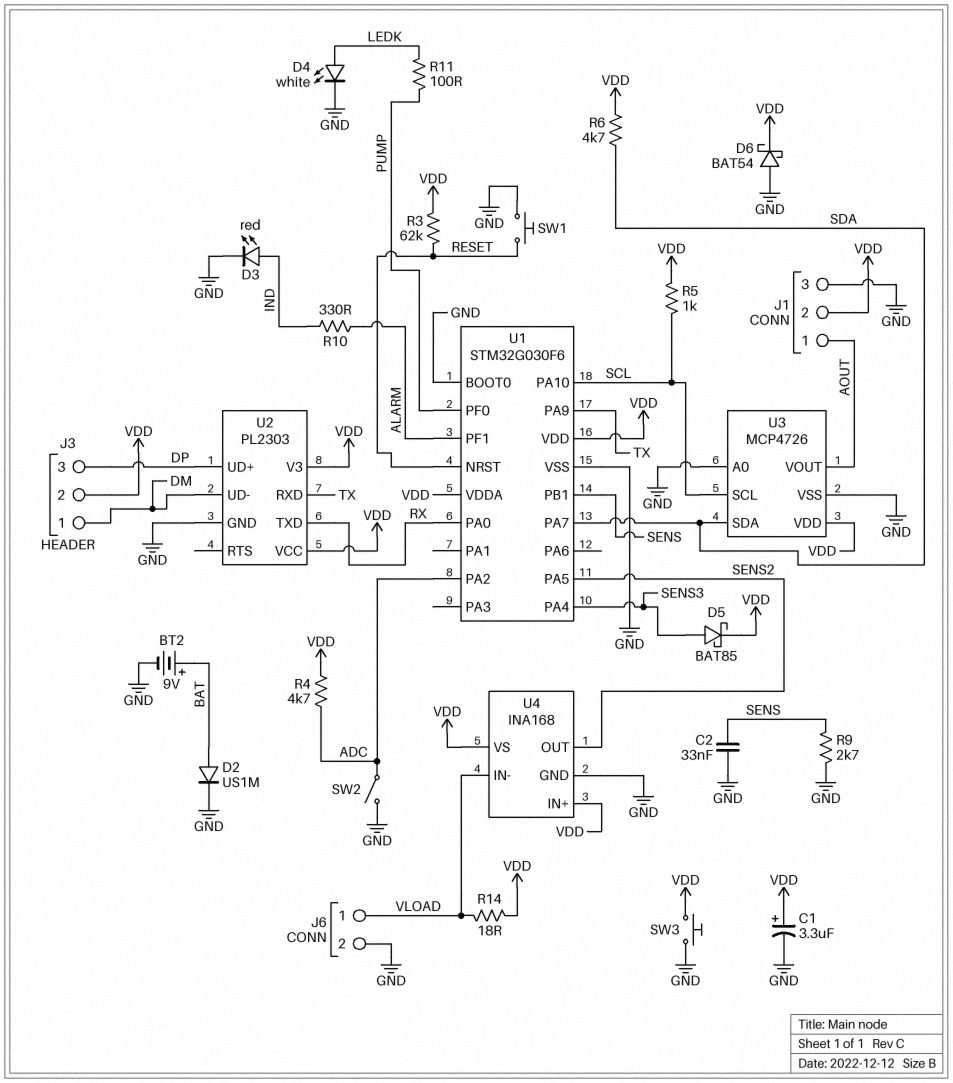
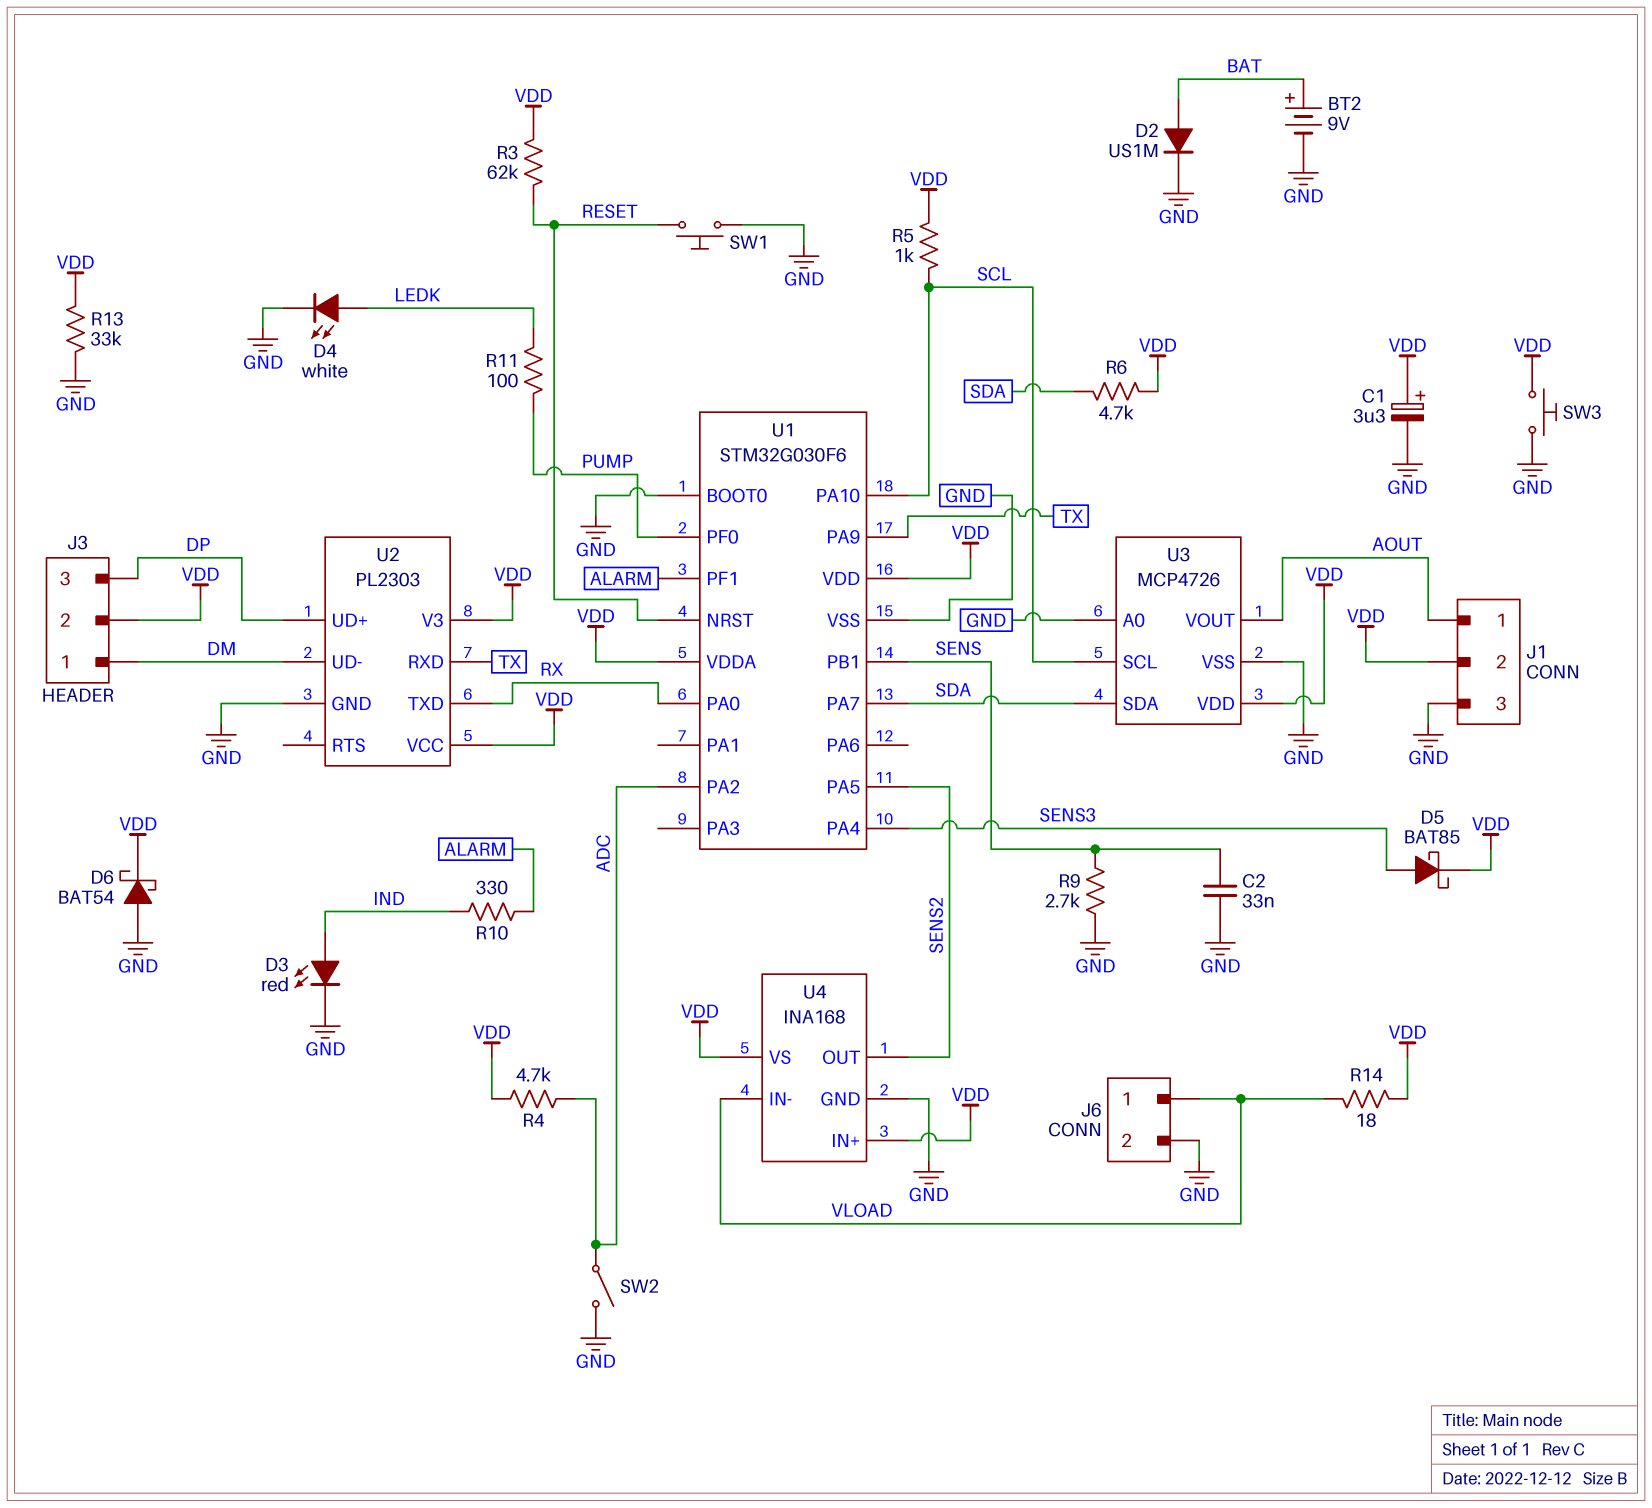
R13: none -> 33k (GND, VDD)

